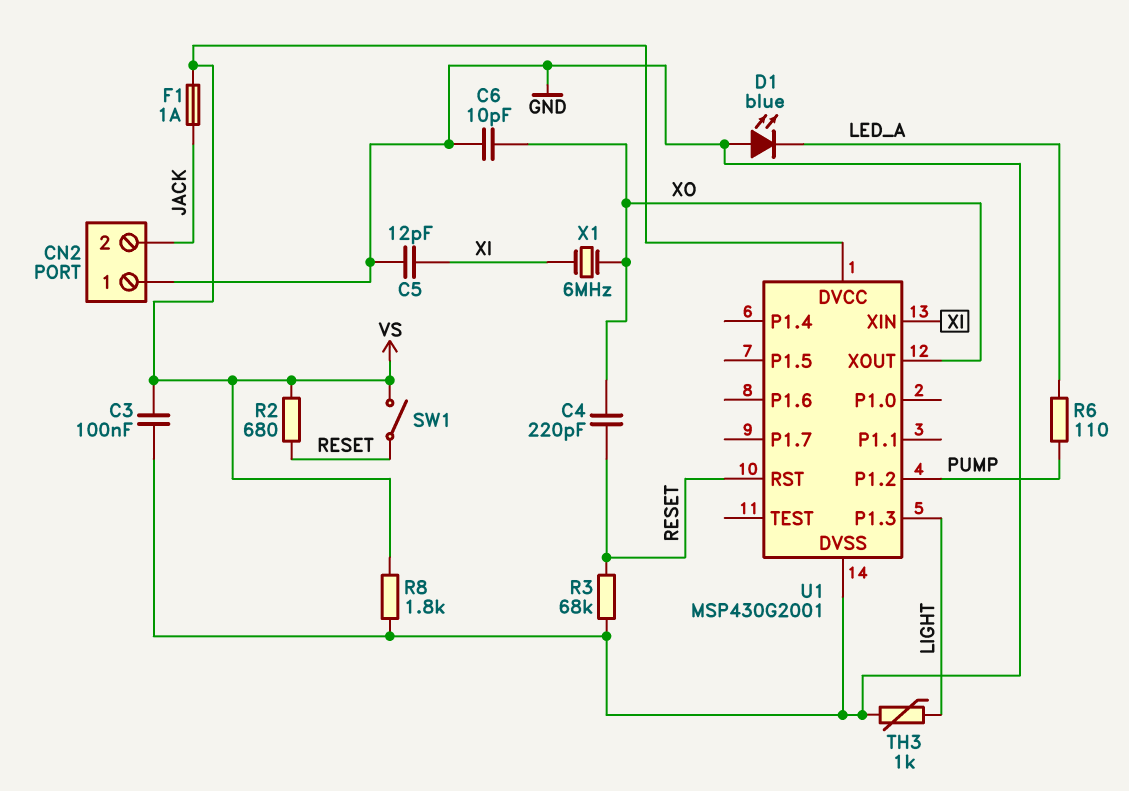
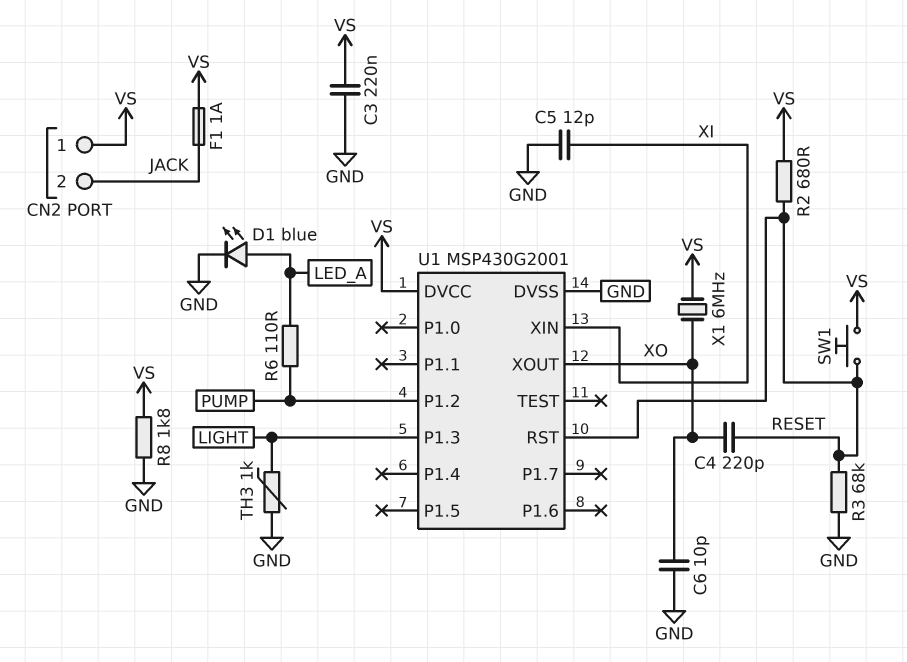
C3: 100nF (GND, VS) -> 220nF (GND, VS)
CN2 pin 1: GND -> VS
D1: LED blue (A GND, K LED_A) -> LED blue (A LED_A, K GND)
SW1: switch (RESET, VS) -> button (RESET, VS)
X1: 6MHz (XI, XO) -> 6MHz (VS, XO)

